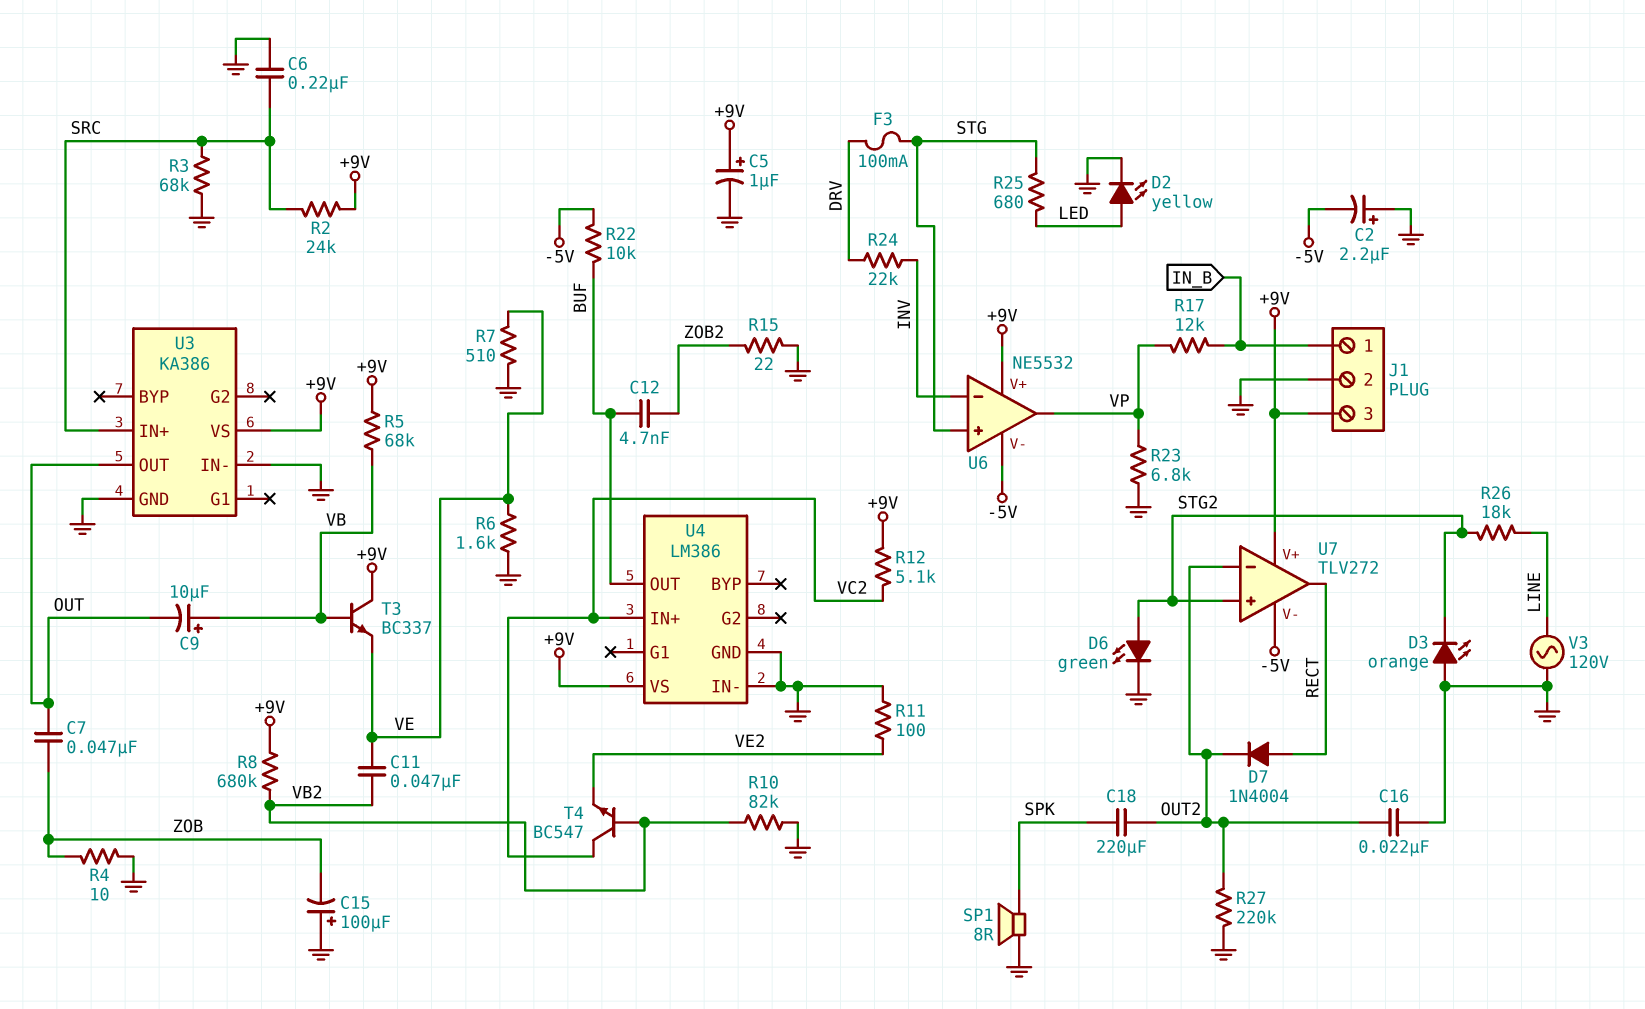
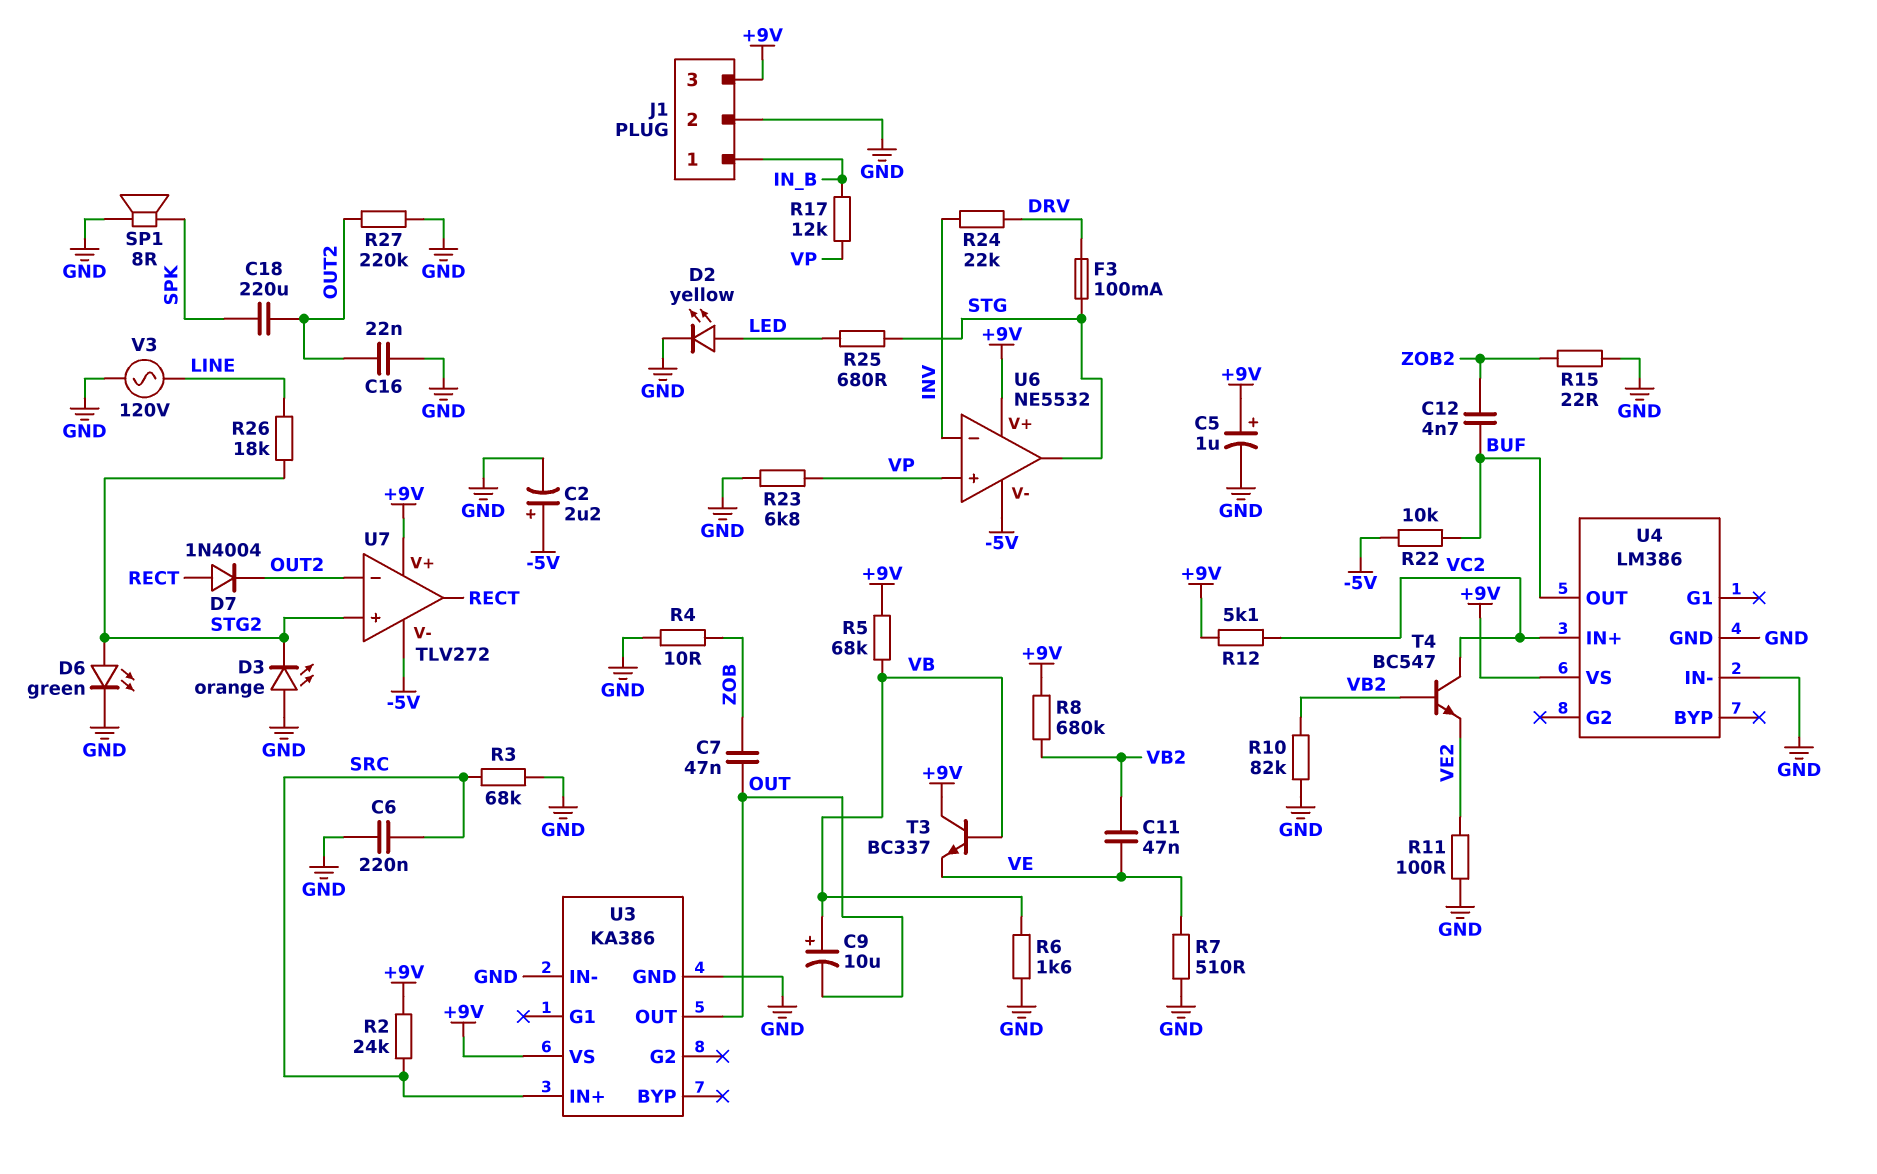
C2: 2.2uF (plus GND, minus -5V) -> 2.2uF (plus -5V, minus GND)
C15: 100uF (plus GND, minus ZOB) -> none
R6: 1.6k (GND, VE) -> 1.6k (GND, VB)
U6 pin in+: STG -> VP
U6 pin out: VP -> STG

